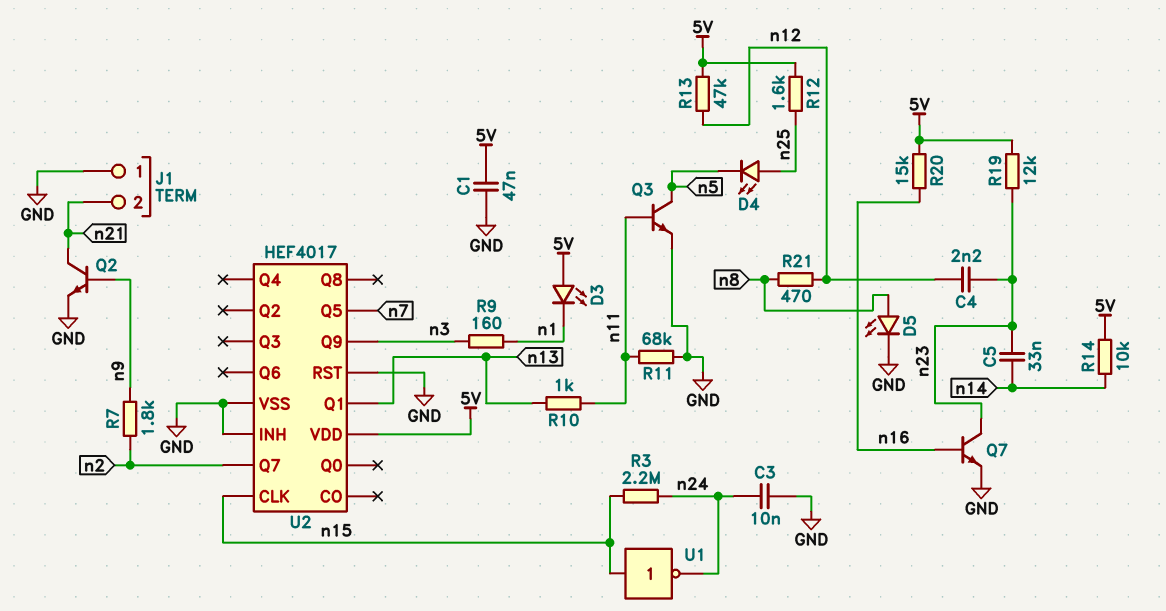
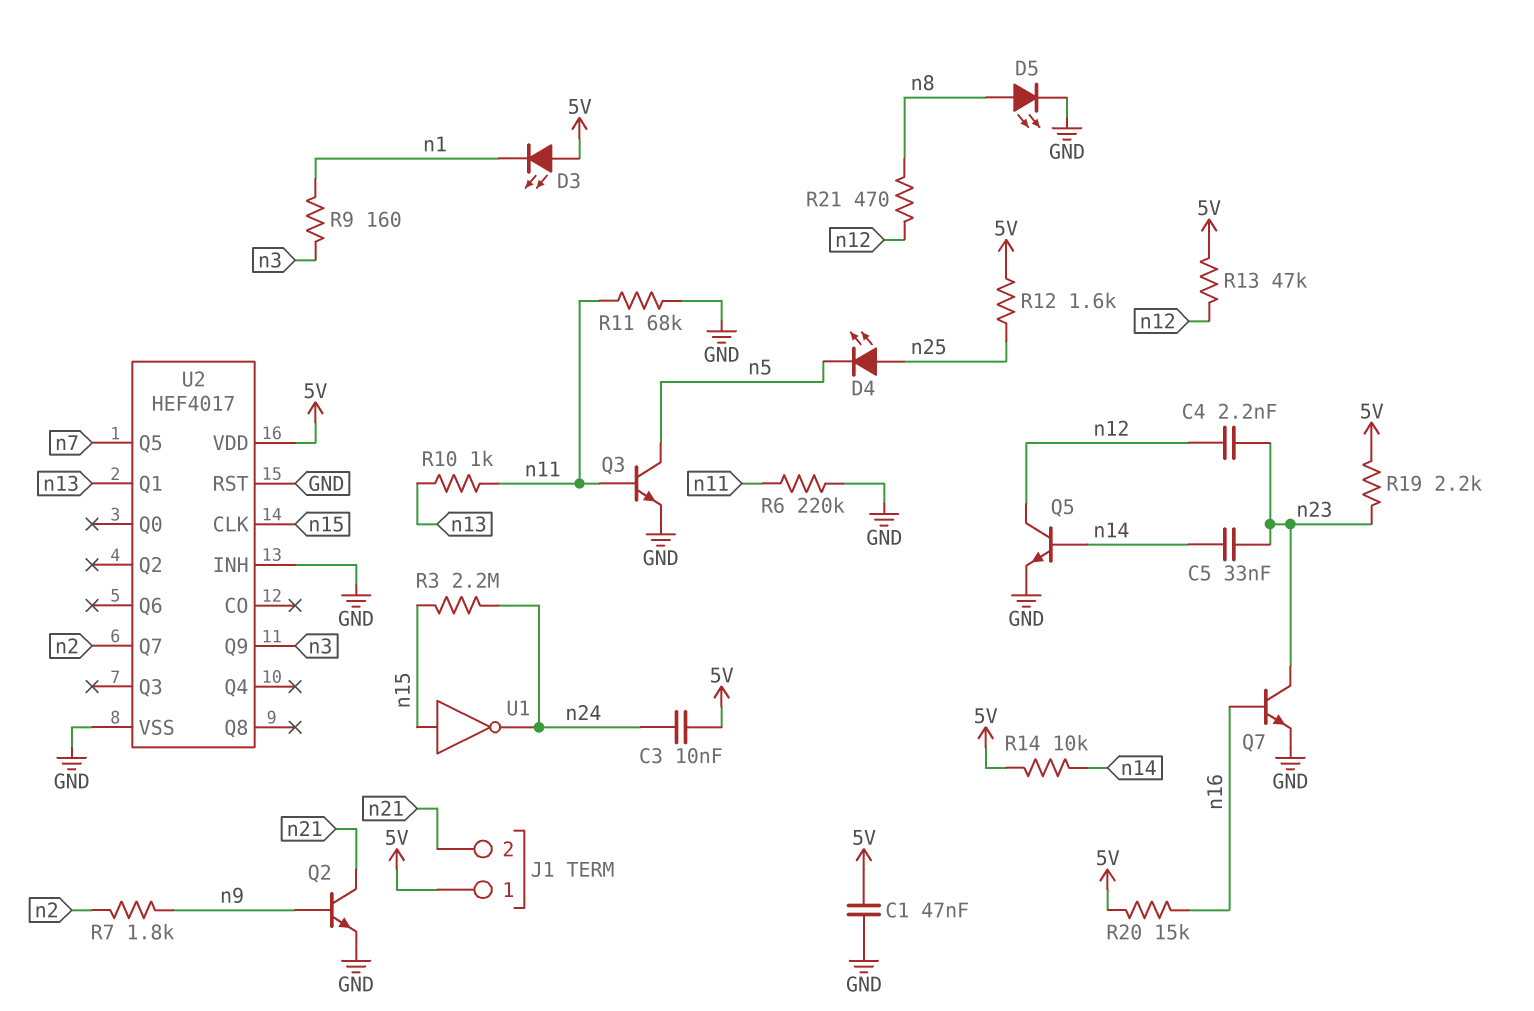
C3: 10nF (GND, n24) -> 10nF (5V, n24)
J1 pin 1: GND -> 5V
Q5: none -> NPN (B n14, C n12, E GND)
R6: none -> 220k (GND, n11)
R19: 12k (5V, n23) -> 2.2k (5V, n23)

